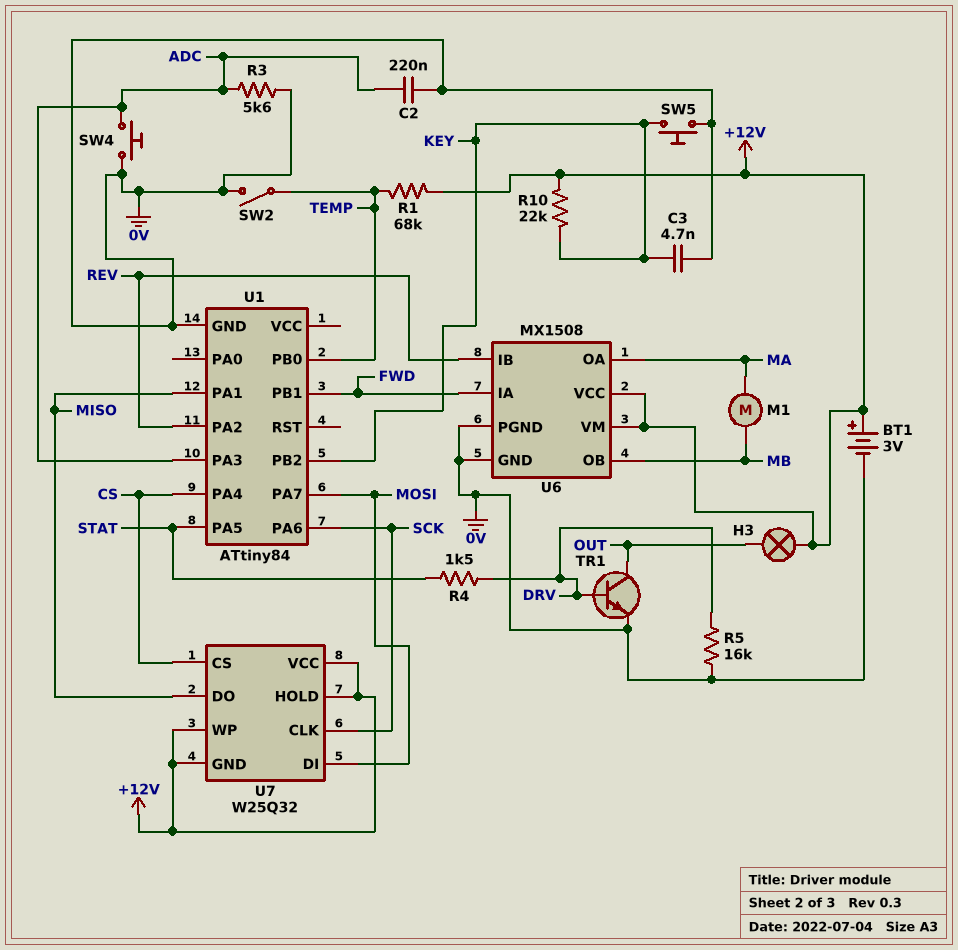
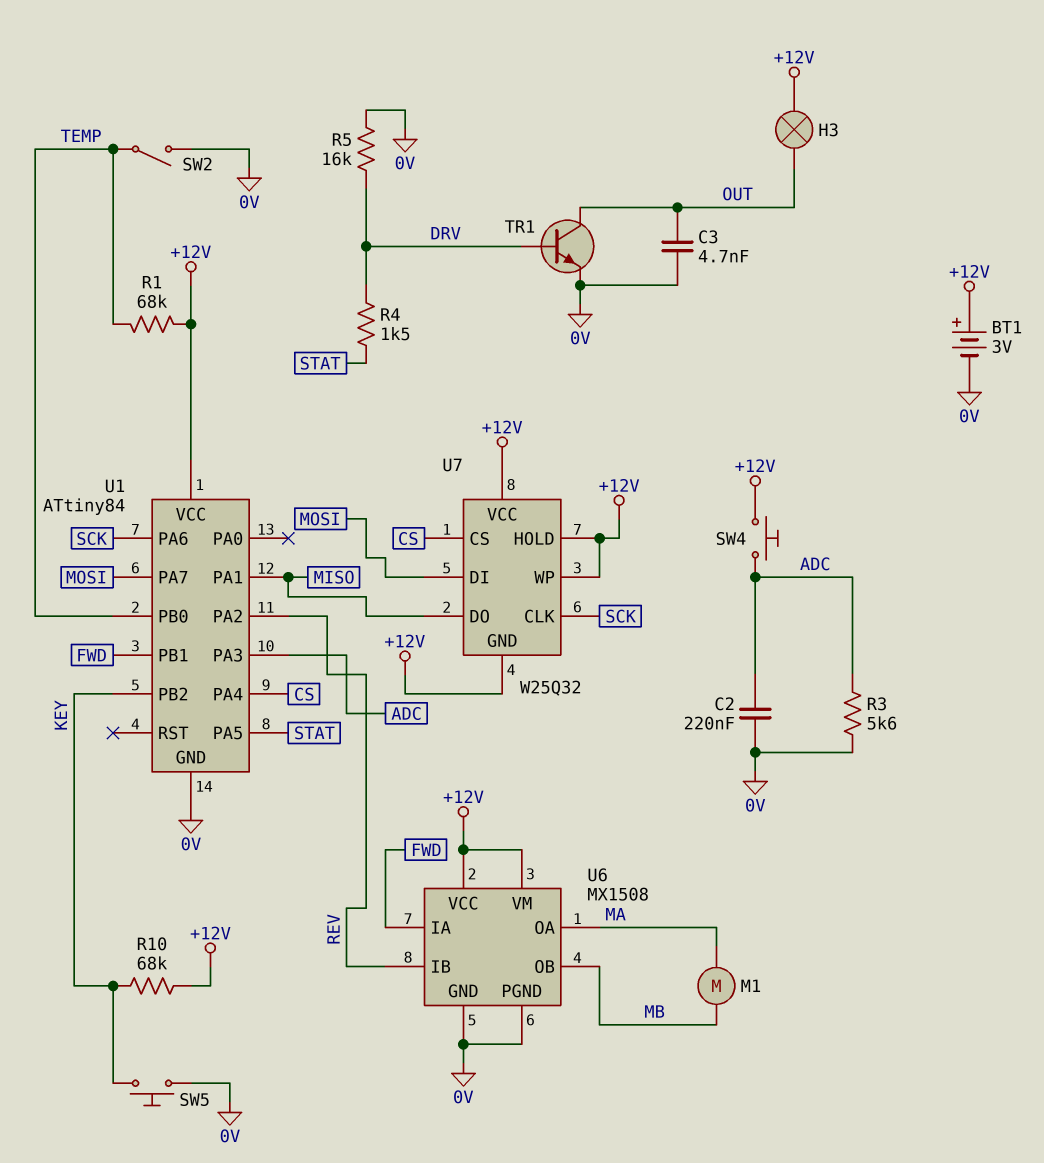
C3: 4.7nF (0V, KEY) -> 4.7nF (0V, OUT)
R10: 22k (+12V, KEY) -> 68k (+12V, KEY)
SW4: button (0V, ADC) -> button (+12V, ADC)
U1 pin VCC: none -> +12V

